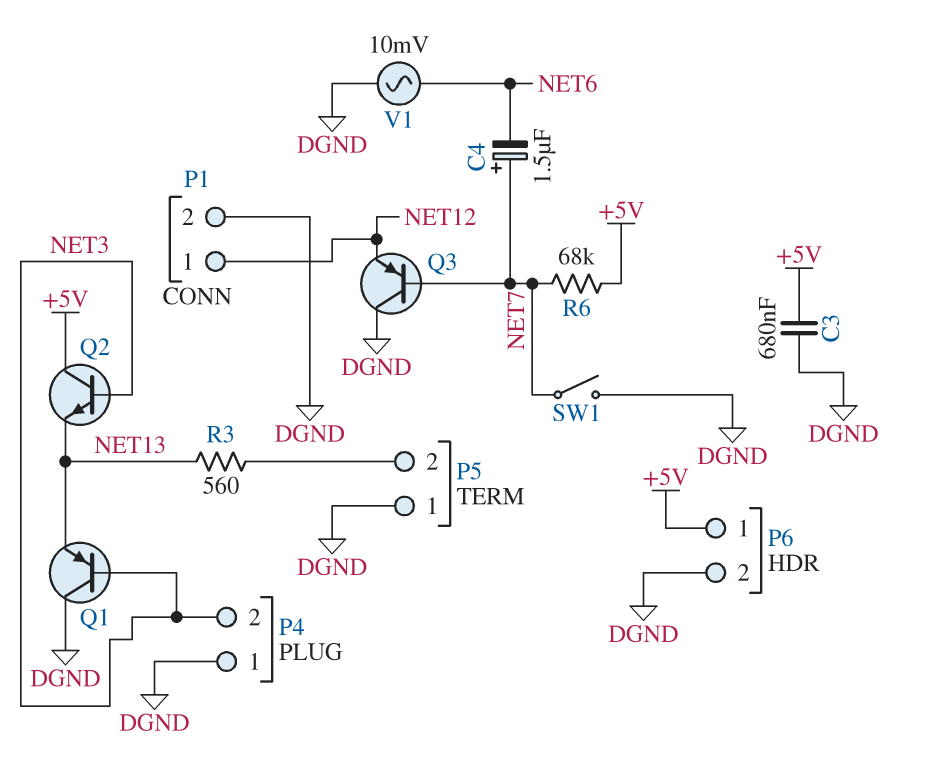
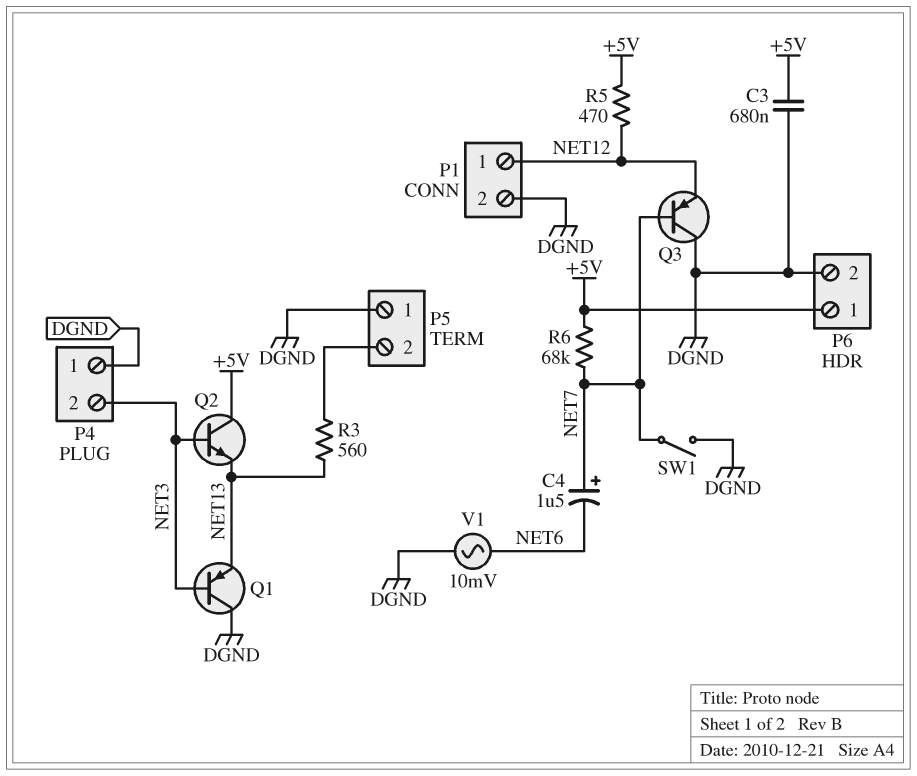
R5: none -> 470 (+5V, NET12)

